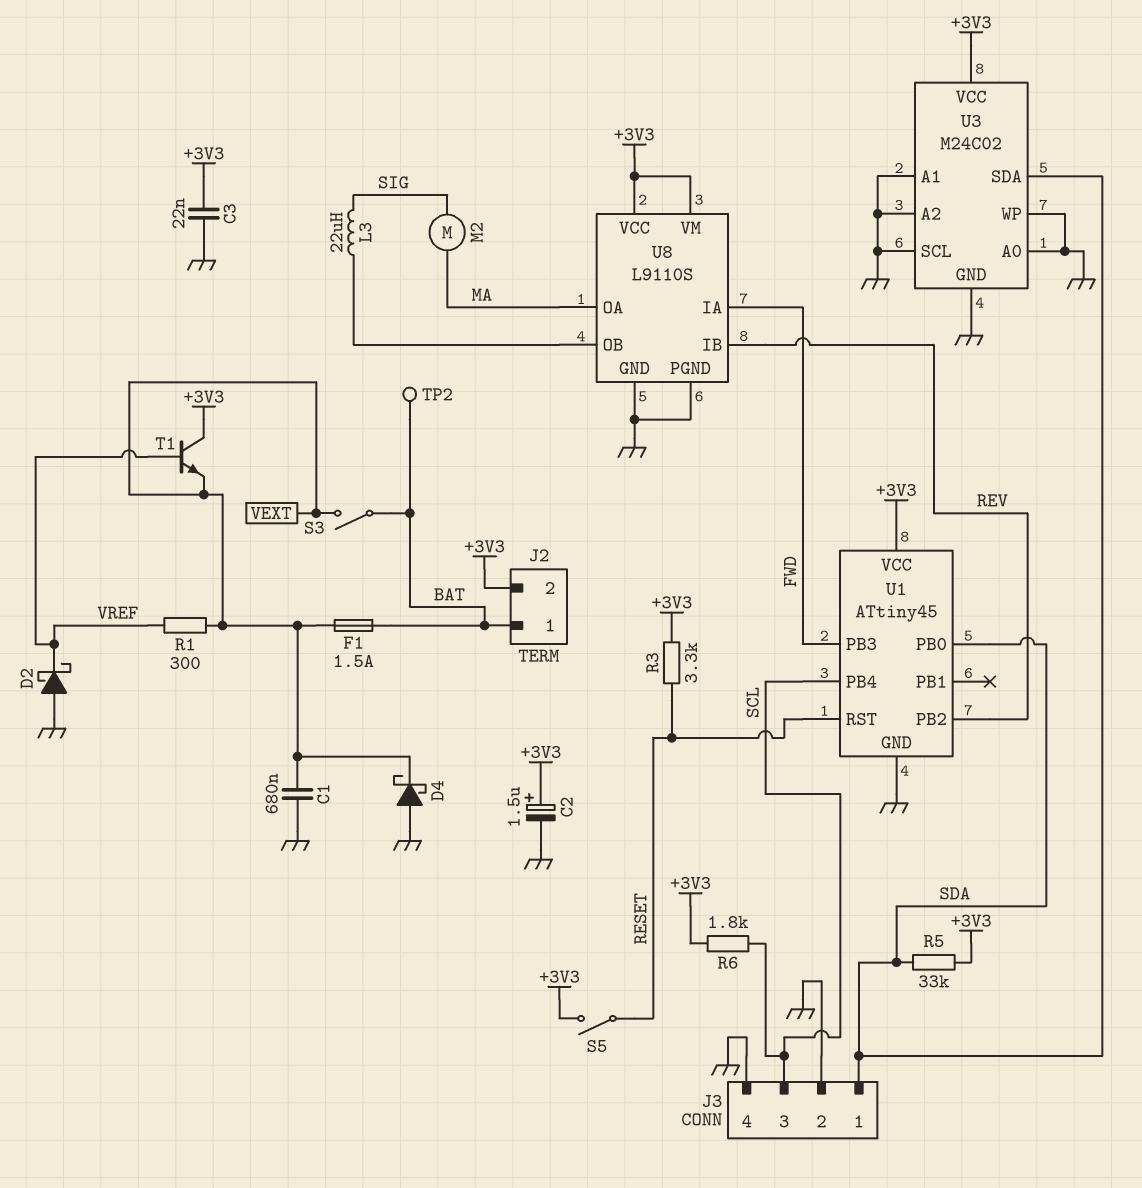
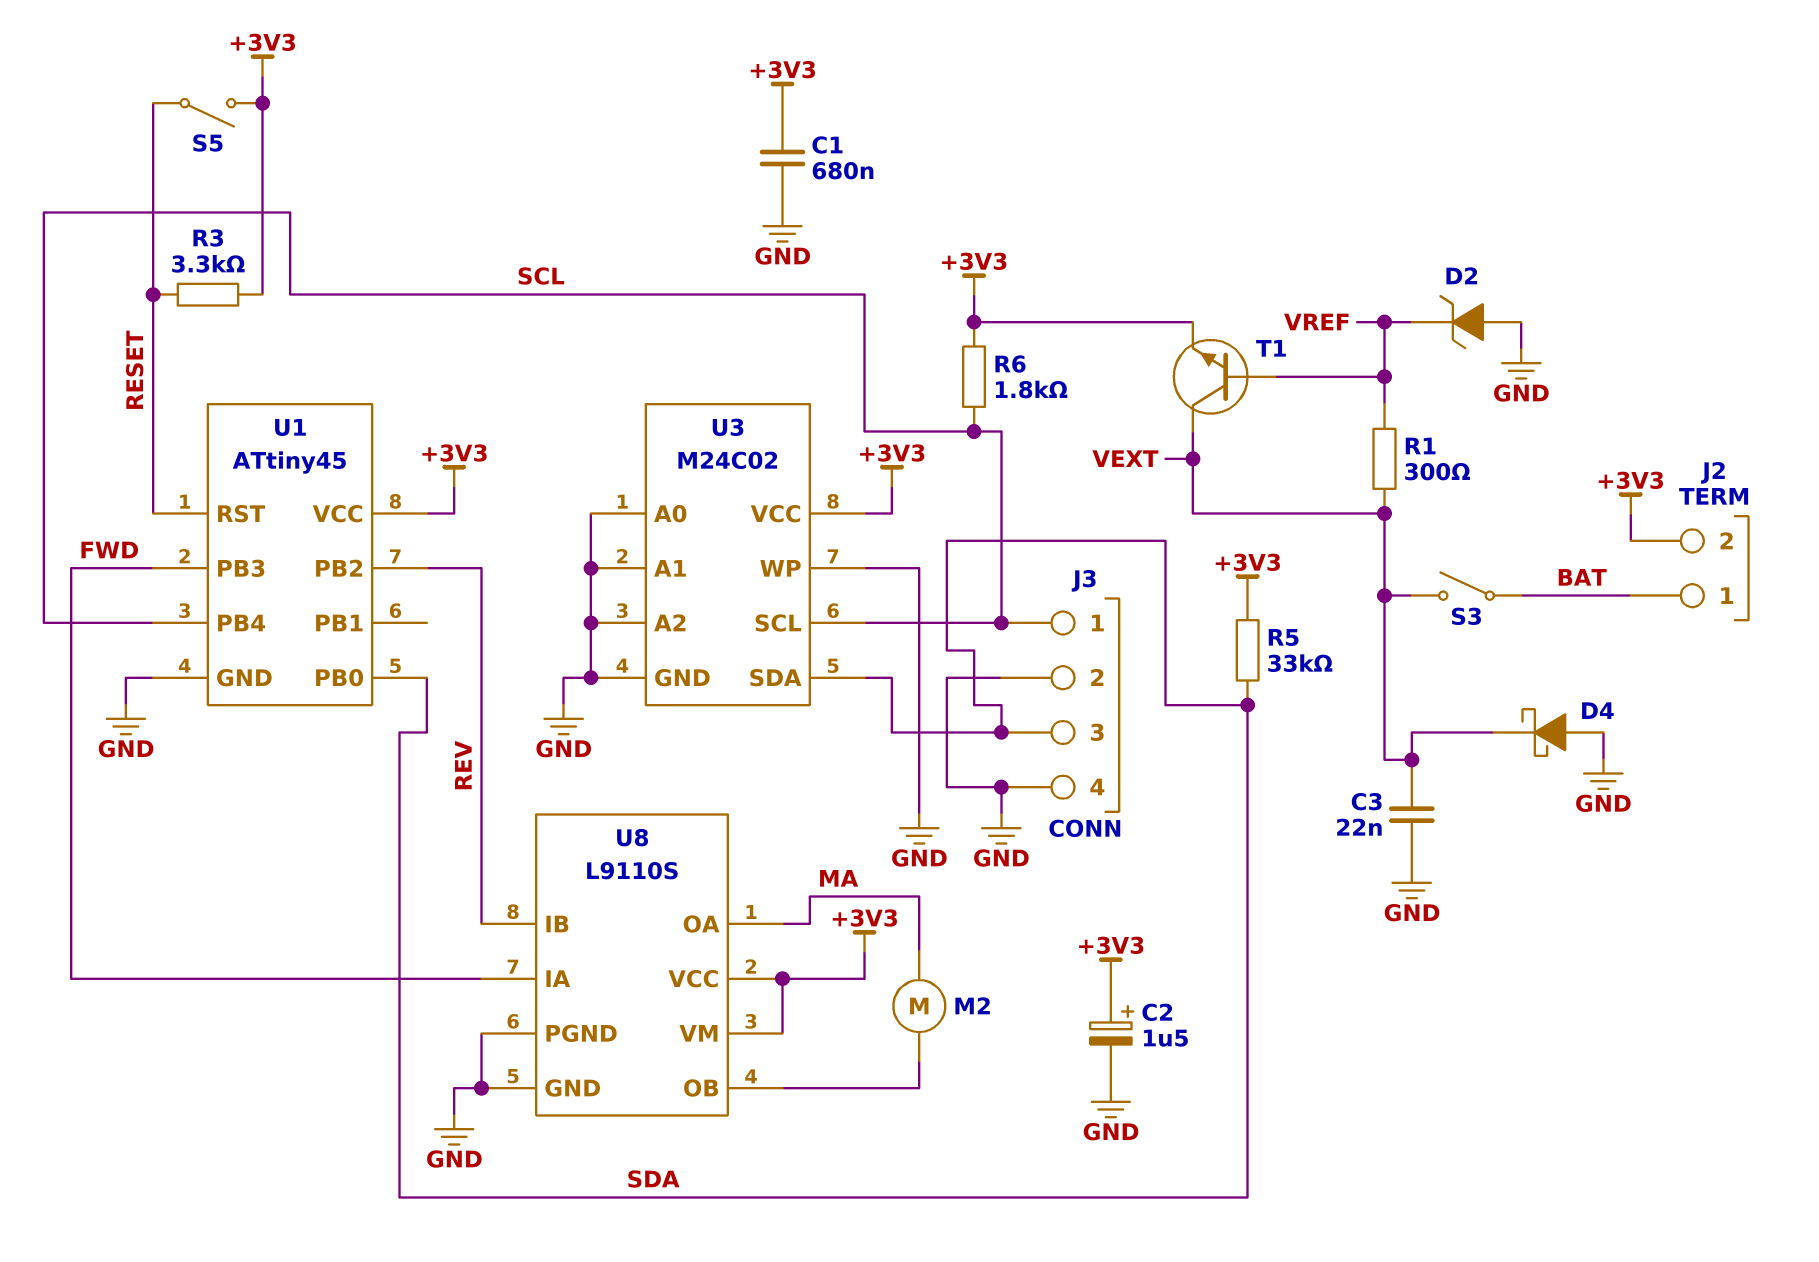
C1: 680nF (GND, VEXT) -> 680nF (+3V3, GND)
C3: 22nF (+3V3, GND) -> 22nF (GND, VEXT)
D2: schottky (A GND, K VREF) -> zener (A GND, K VREF)
F1: 1.5A (BAT, VEXT) -> none
J3 pin 1: SDA -> SCL
J3 pin 3: SCL -> SDA
L3: 22uH (SIG, U8/OB) -> none
M2: motor (MA, SIG) -> motor (MA, U8/OB)
T1: NPN (B VREF, C +3V3, E VEXT) -> NPN (B VREF, C VEXT, E +3V3)
TP2: test point (BAT) -> none
U3 pin SCL: GND -> SCL

